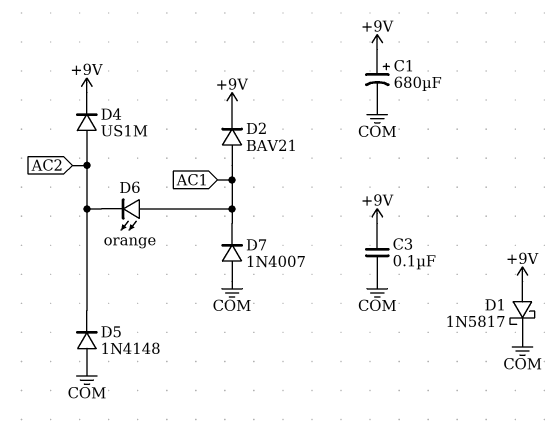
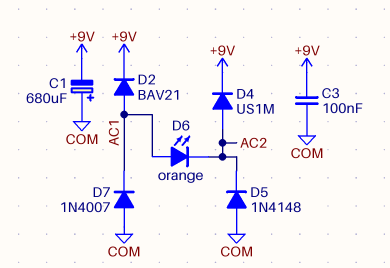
C1: 680uF (plus +9V, minus COM) -> 680uF (plus COM, minus +9V)
D1: schottky 1N5817 (A +9V, K COM) -> none

